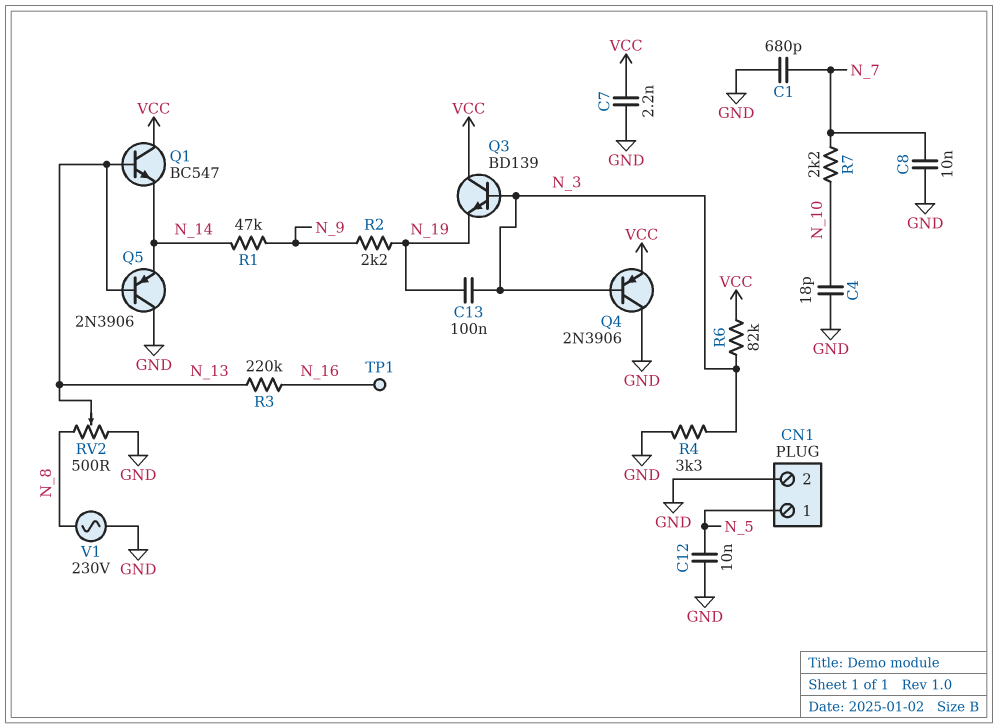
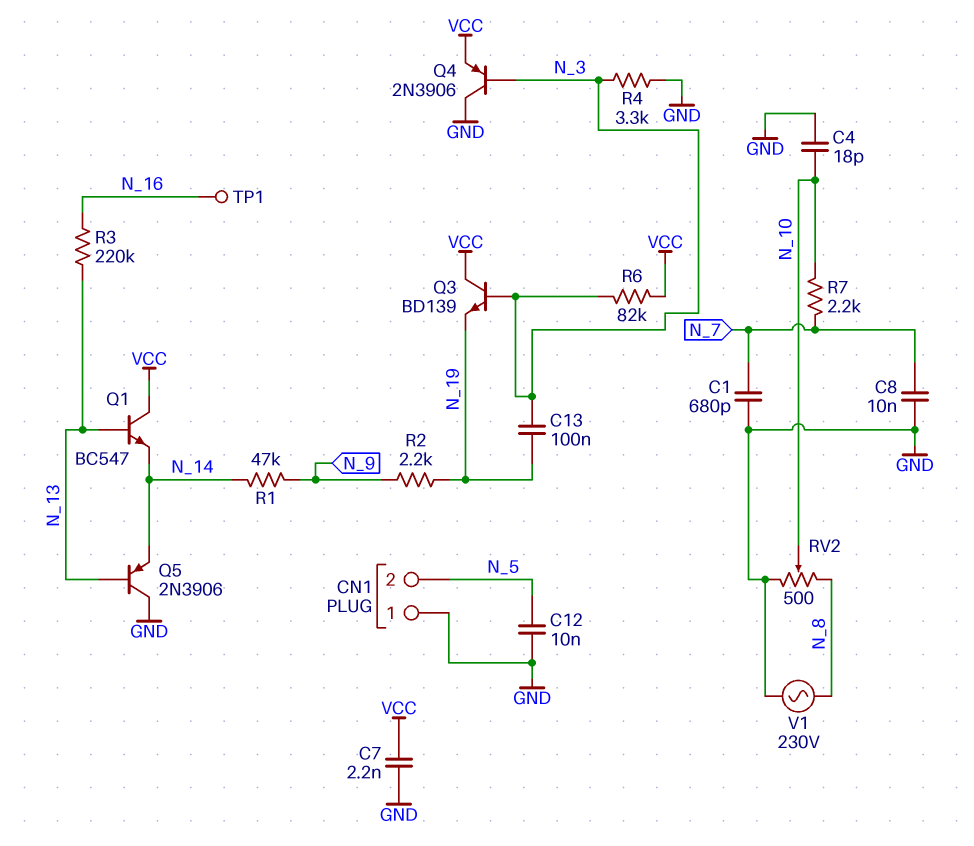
CN1 pin 1: N_5 -> GND
CN1 pin 2: GND -> N_5
RV2: 500 (GND, N_8, wiper N_13) -> 500 (GND, N_8, wiper N_10)

